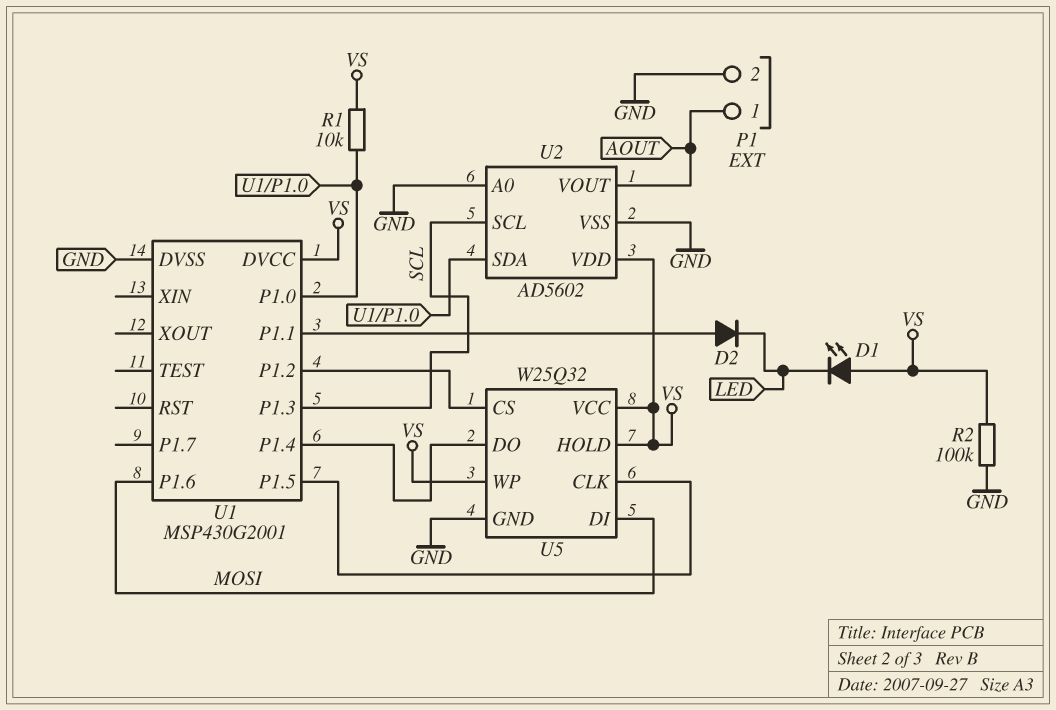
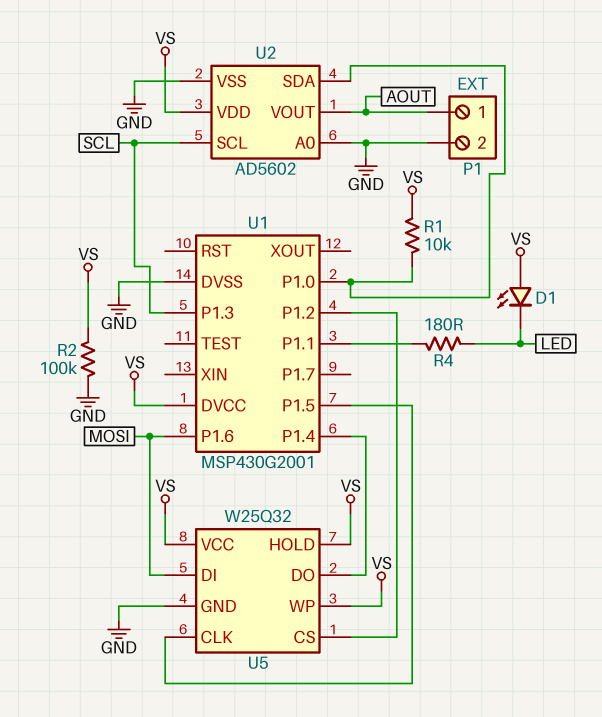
D2: diode (A U1/P1.1, K LED) -> none
R4: none -> 180 (LED, U1/P1.1)

